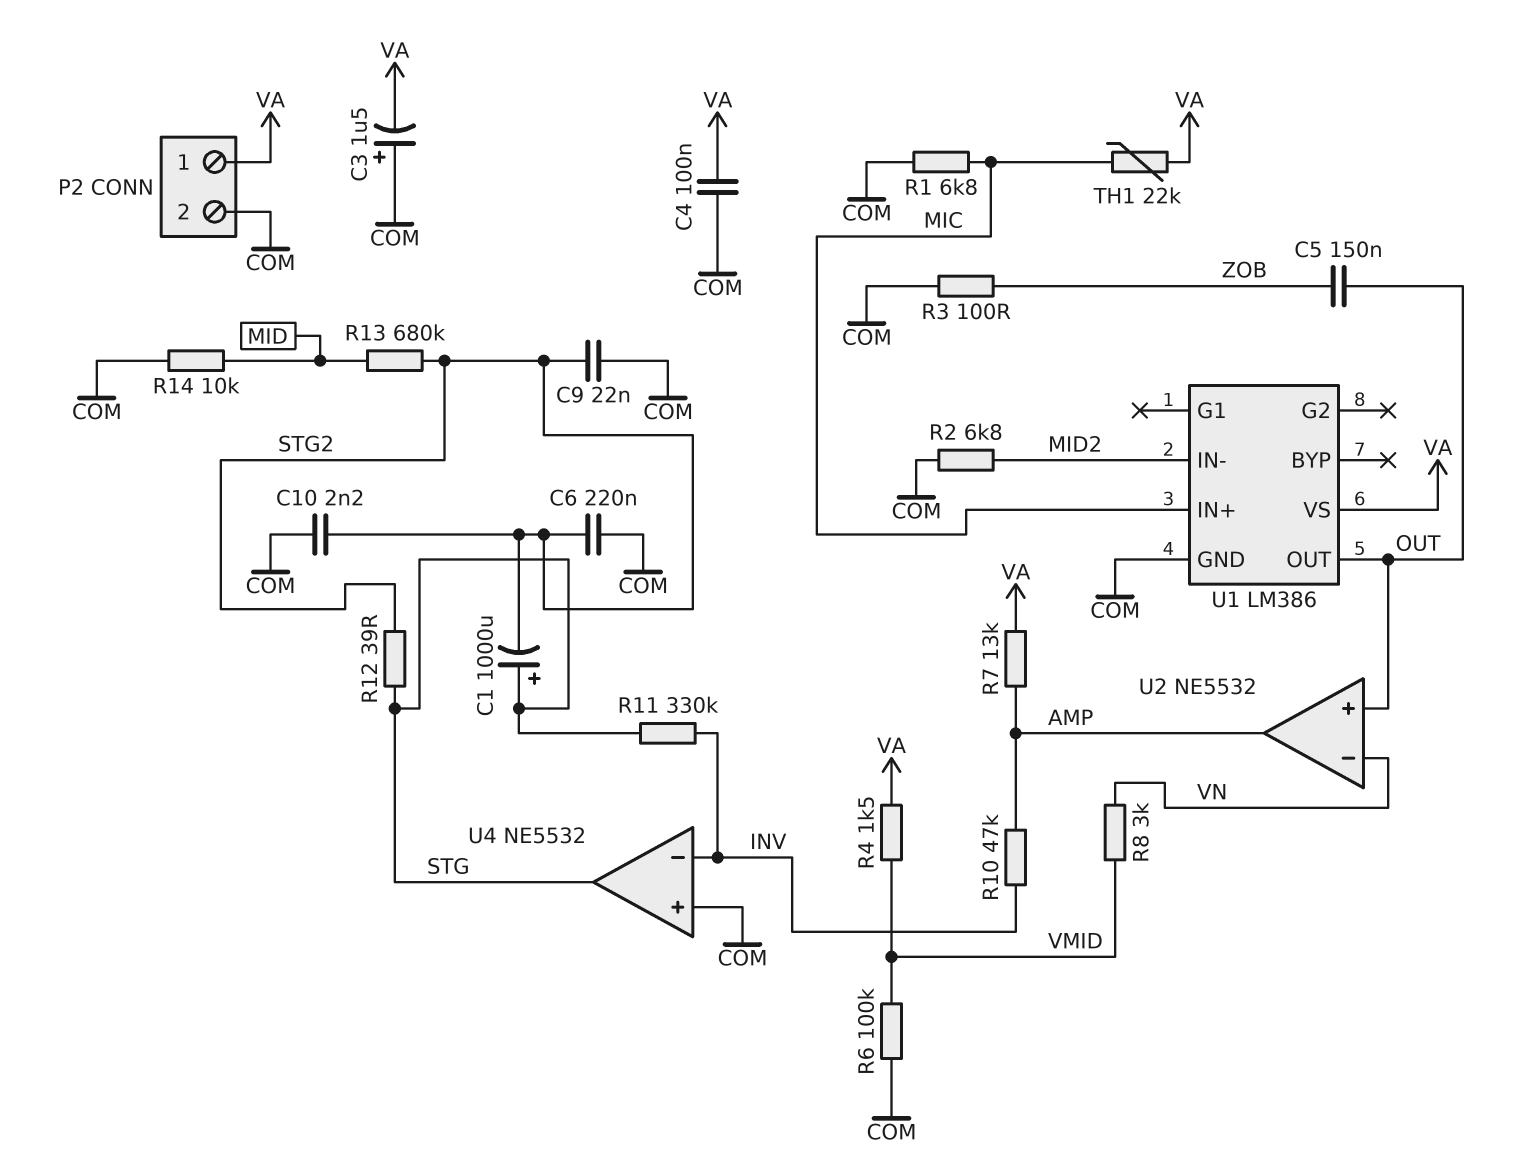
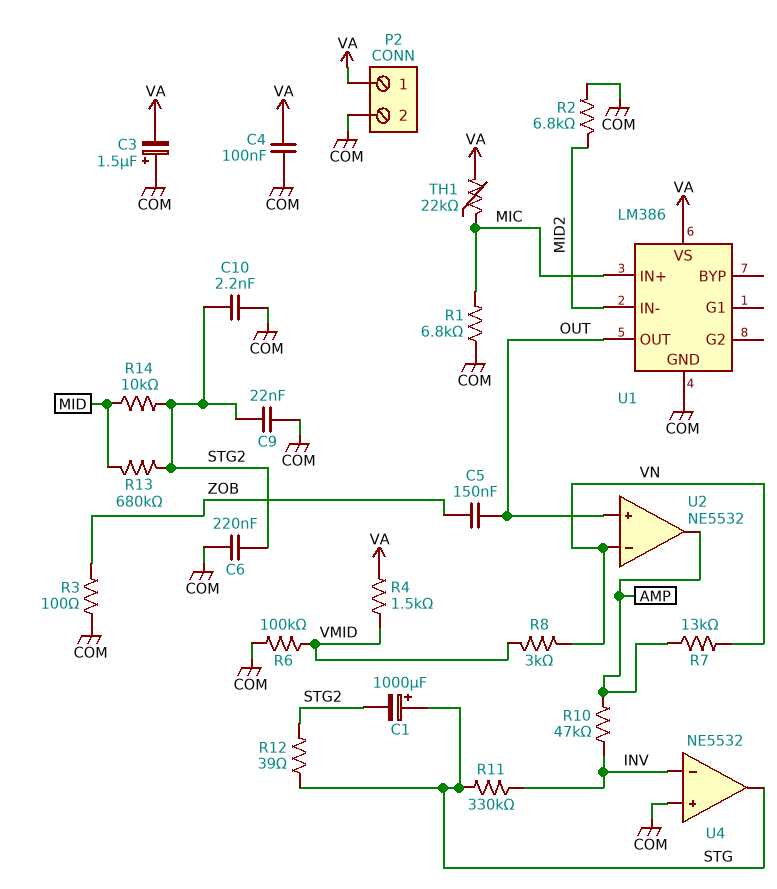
R7: 13k (AMP, VA) -> 13k (AMP, VN)
R14: 10k (COM, MID) -> 10k (MID, STG2)

